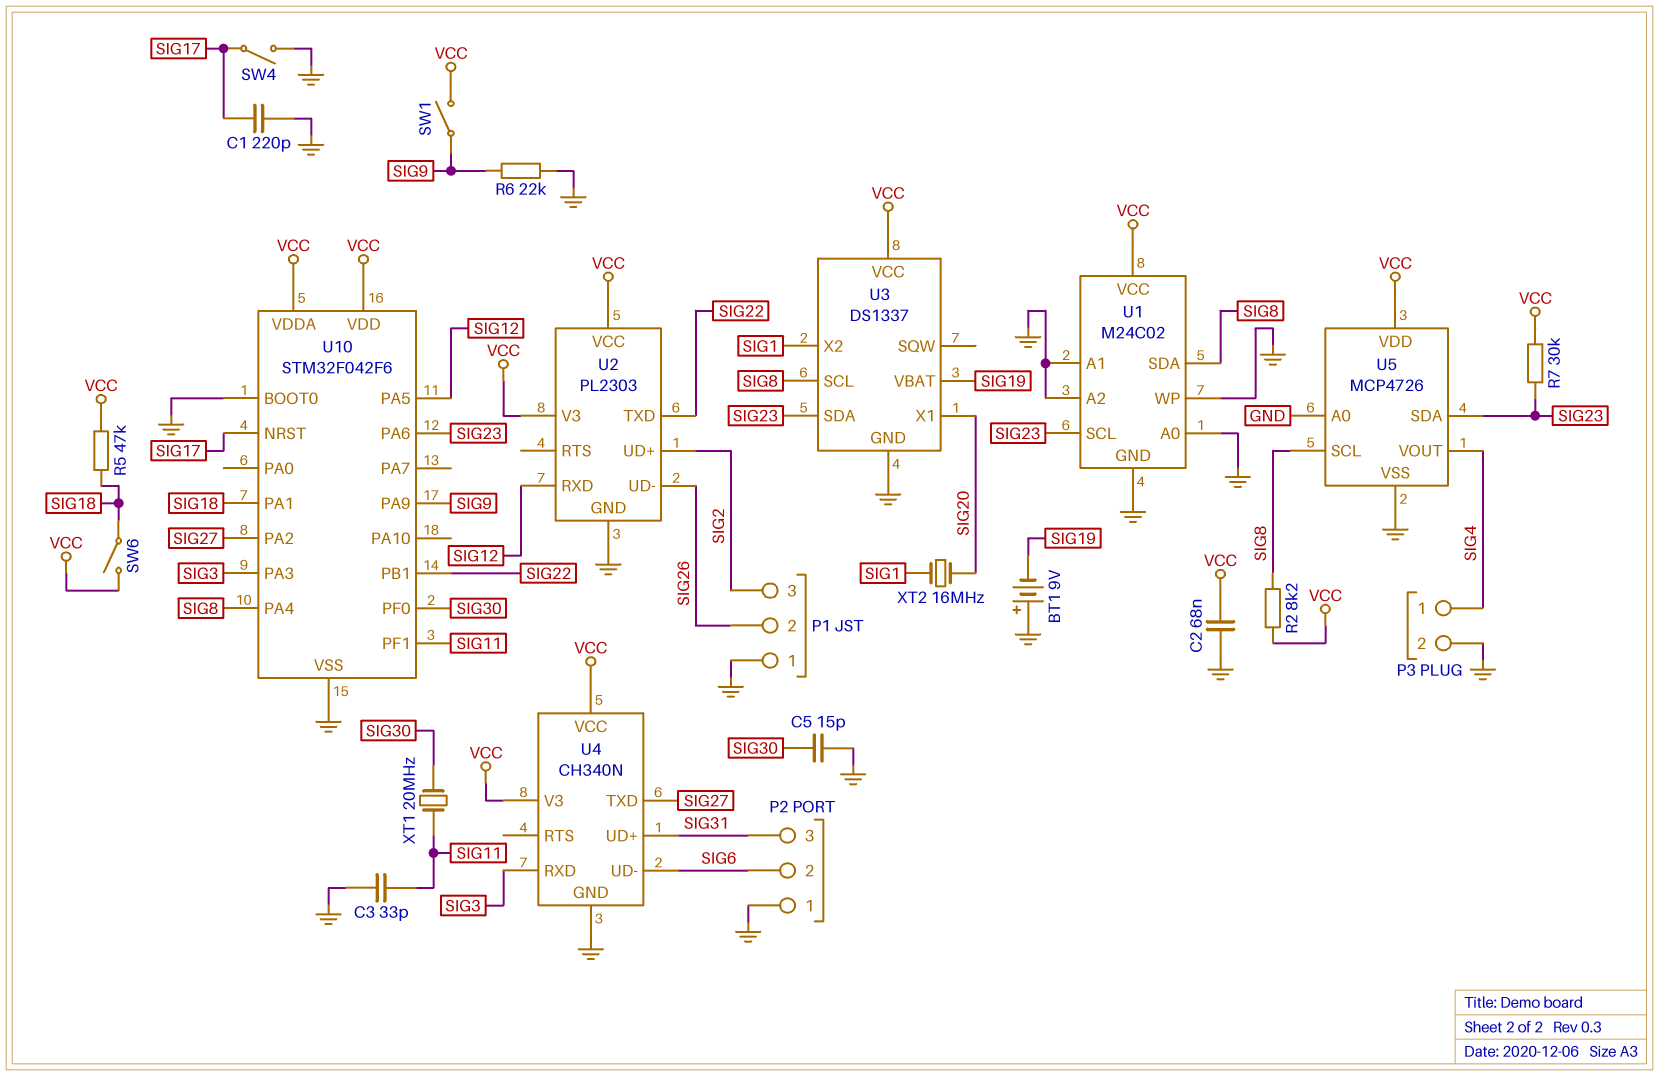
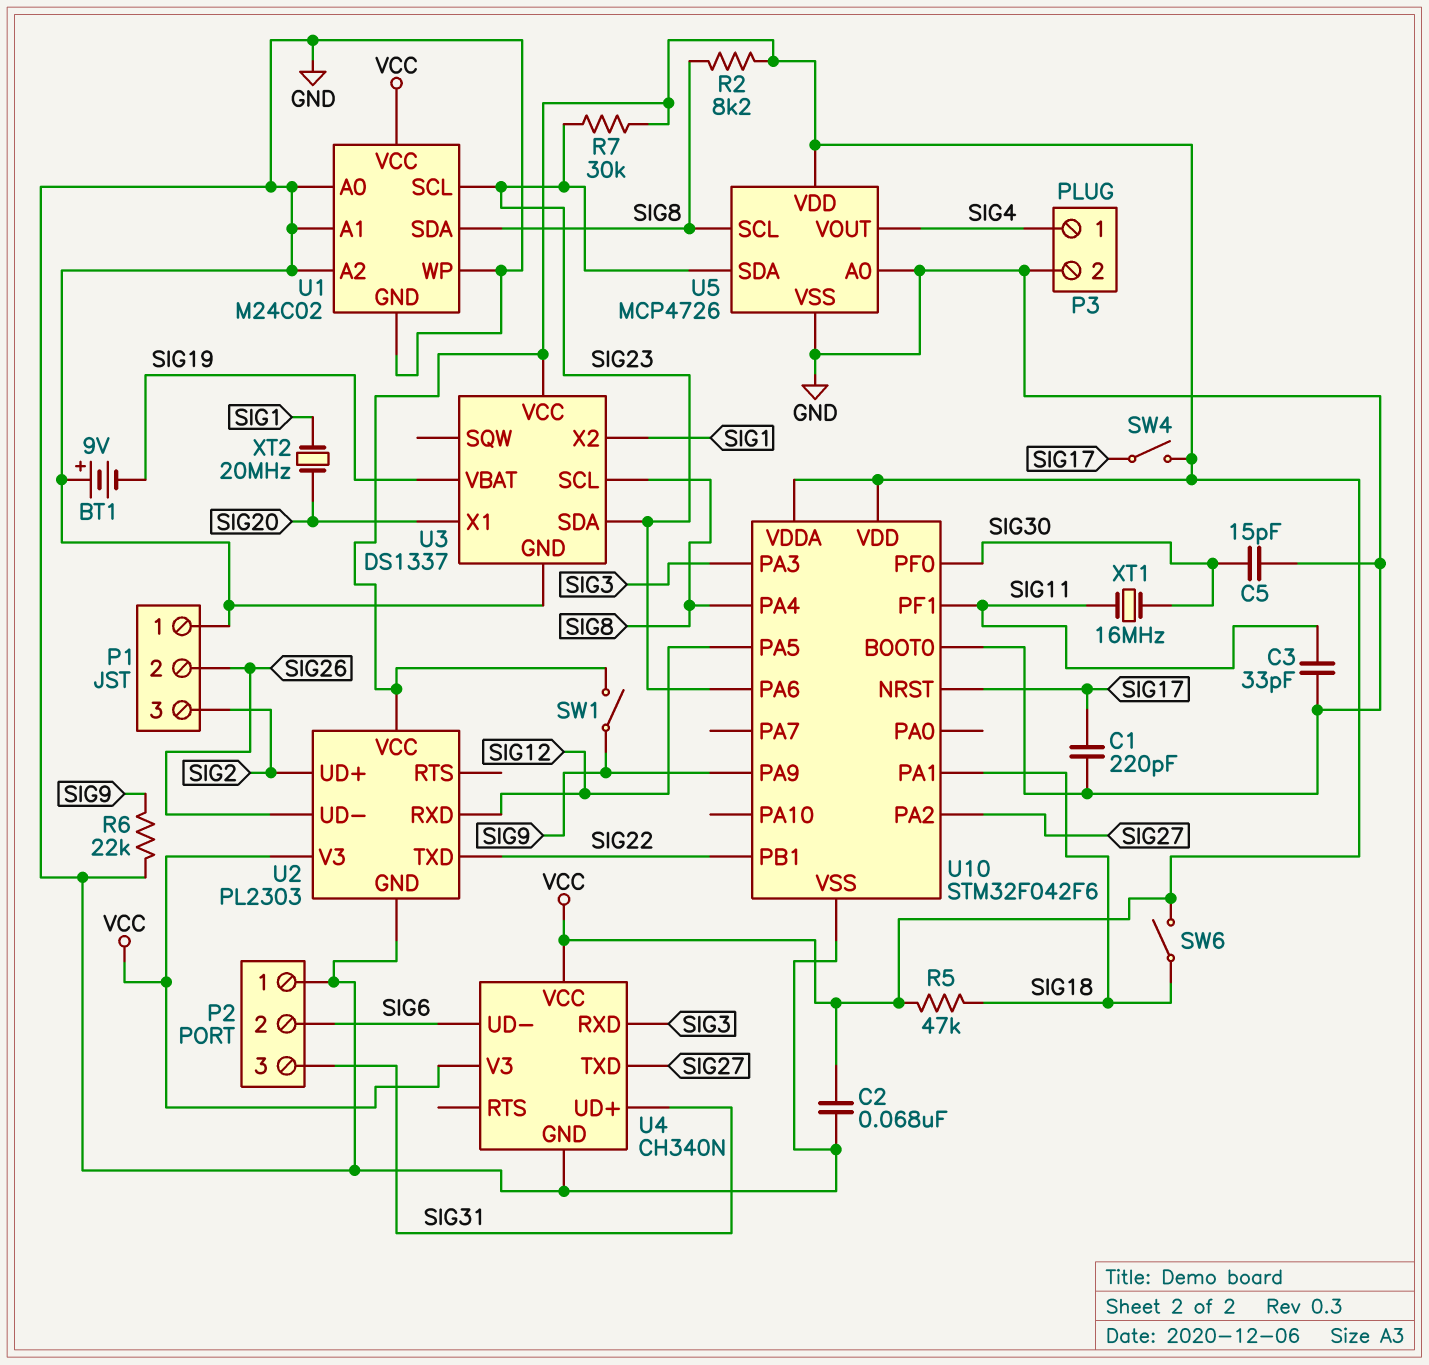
SW4: switch (GND, SIG17) -> switch (SIG17, VCC)
XT1: 20MHz (SIG11, SIG30) -> 16MHz (SIG11, SIG30)
XT2: 16MHz (SIG1, SIG20) -> 20MHz (SIG1, SIG20)

